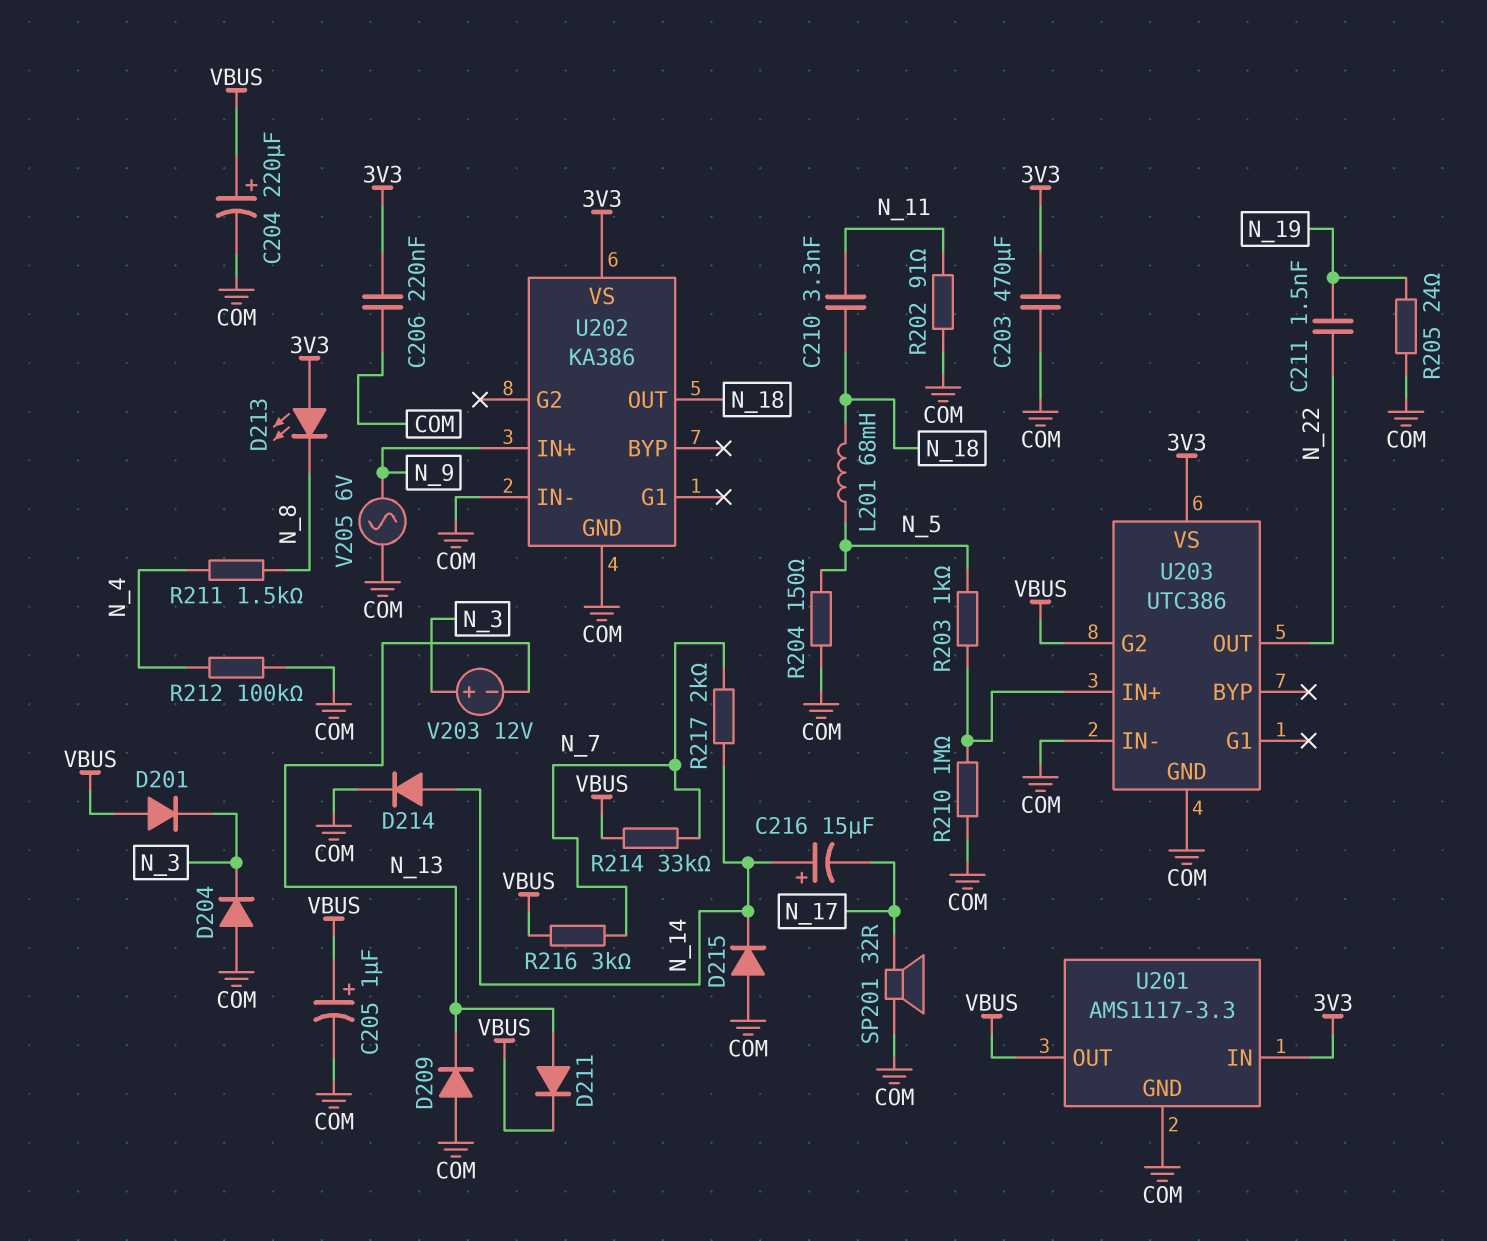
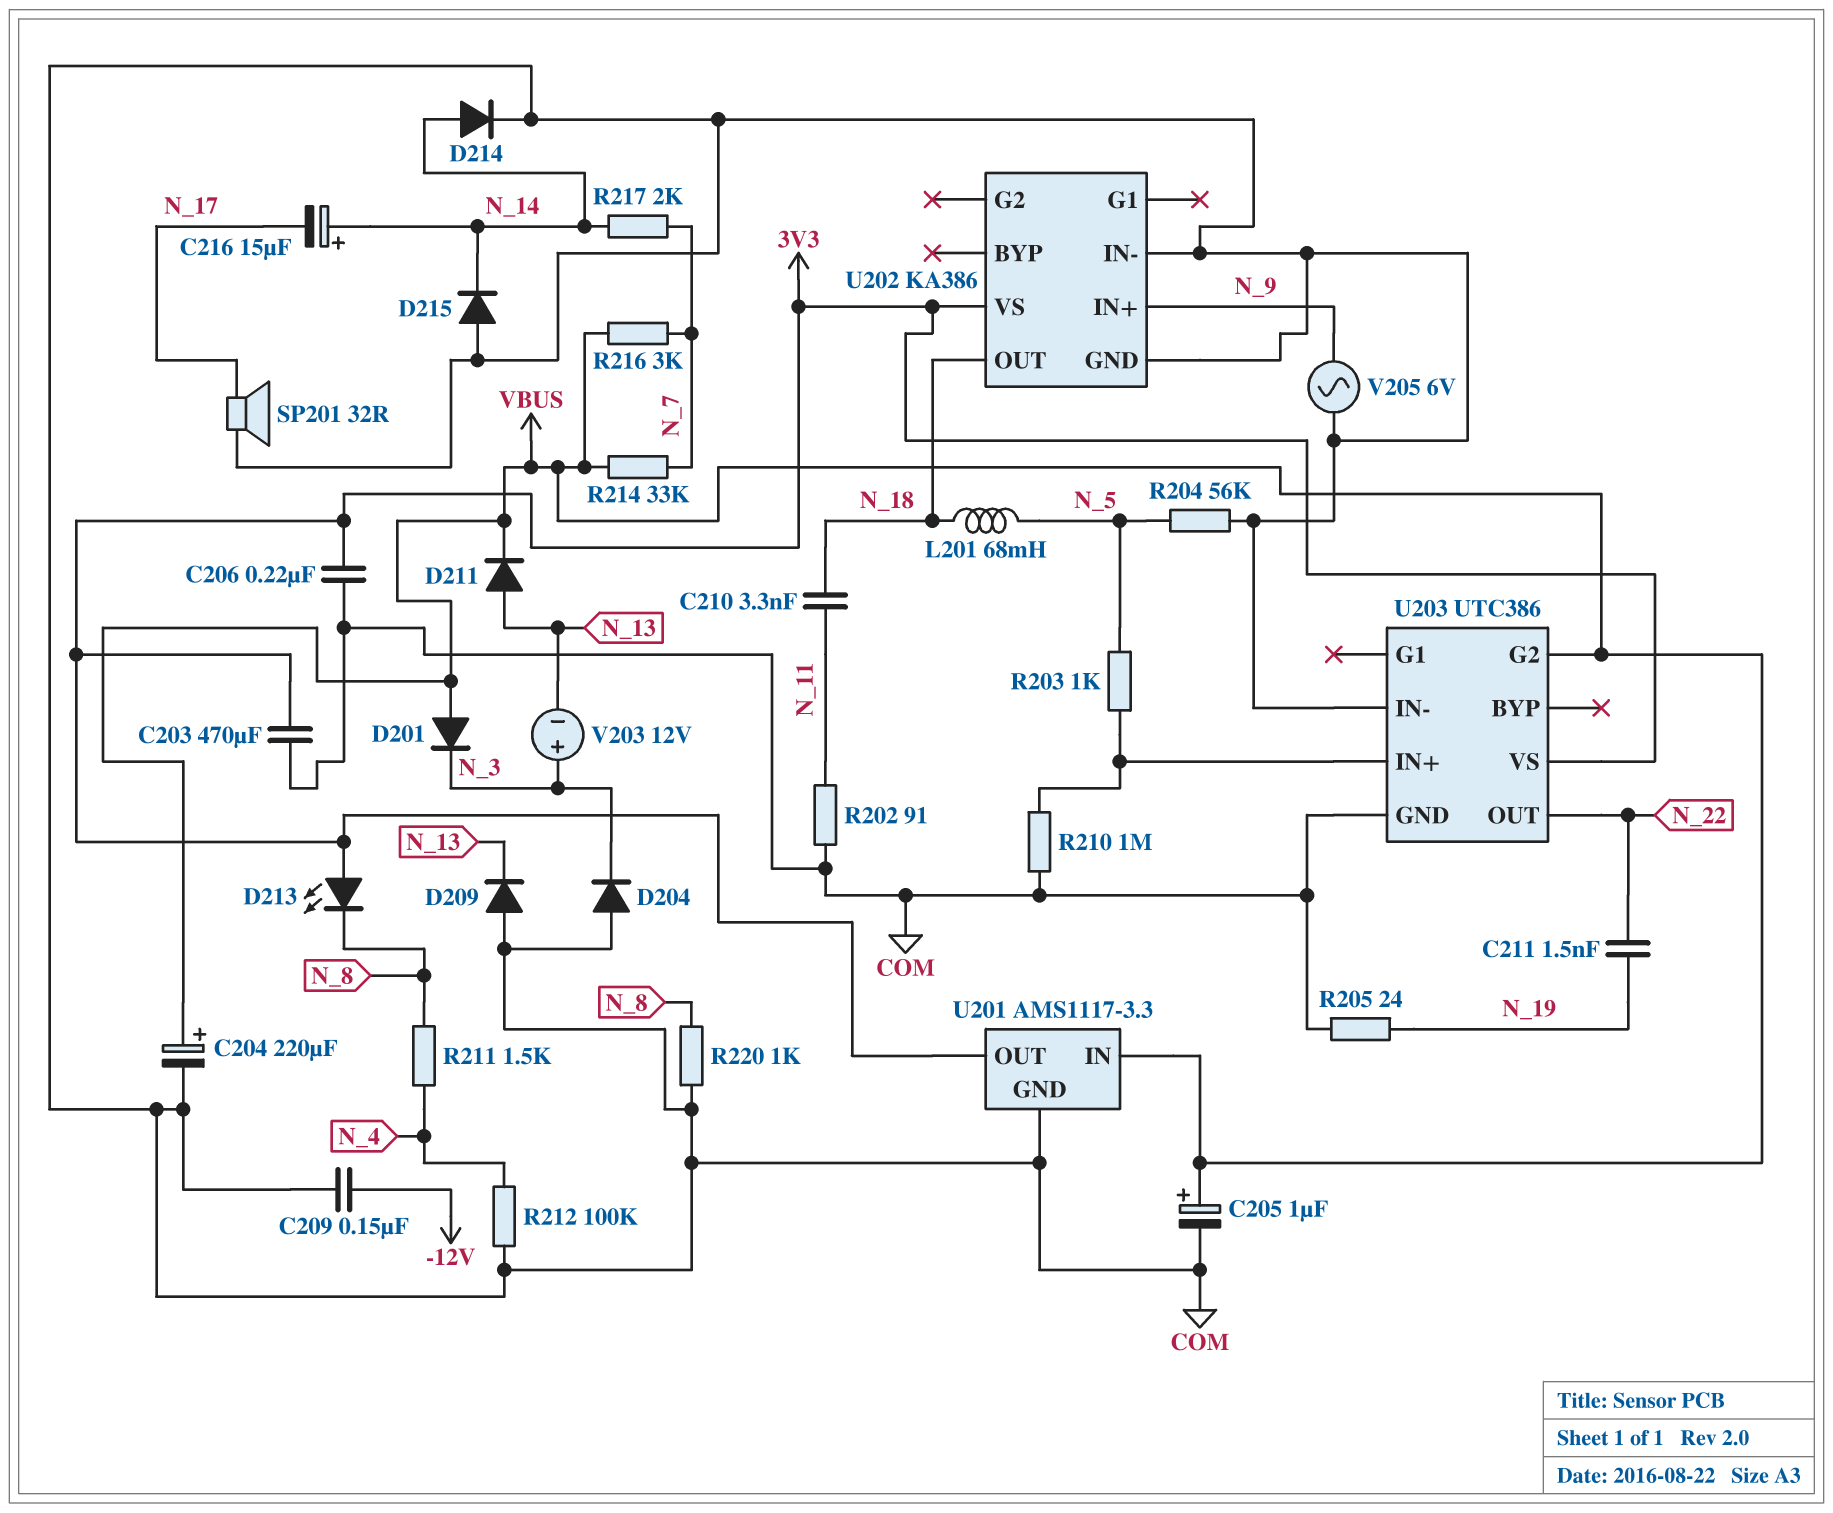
C209: none -> 150nF (-12V, COM)
R204: 150 (COM, N_5) -> 56k (COM, N_5)
R220: none -> 1k (COM, N_8)
U201 pin IN: 3V3 -> VBUS
U201 pin OUT: VBUS -> 3V3

